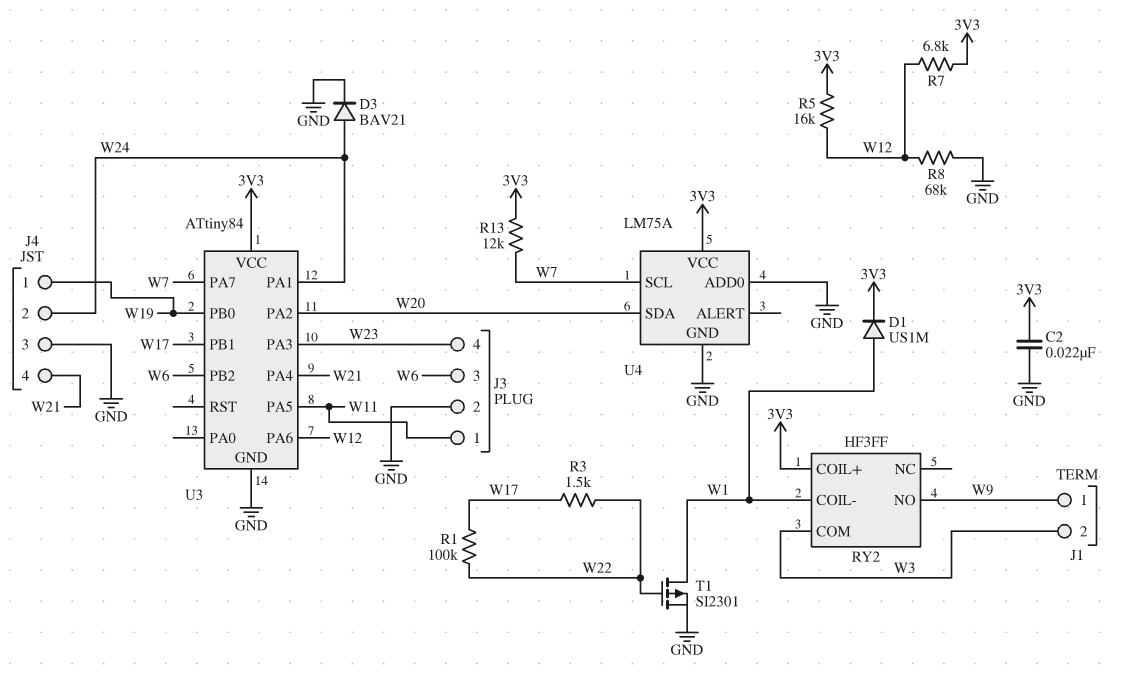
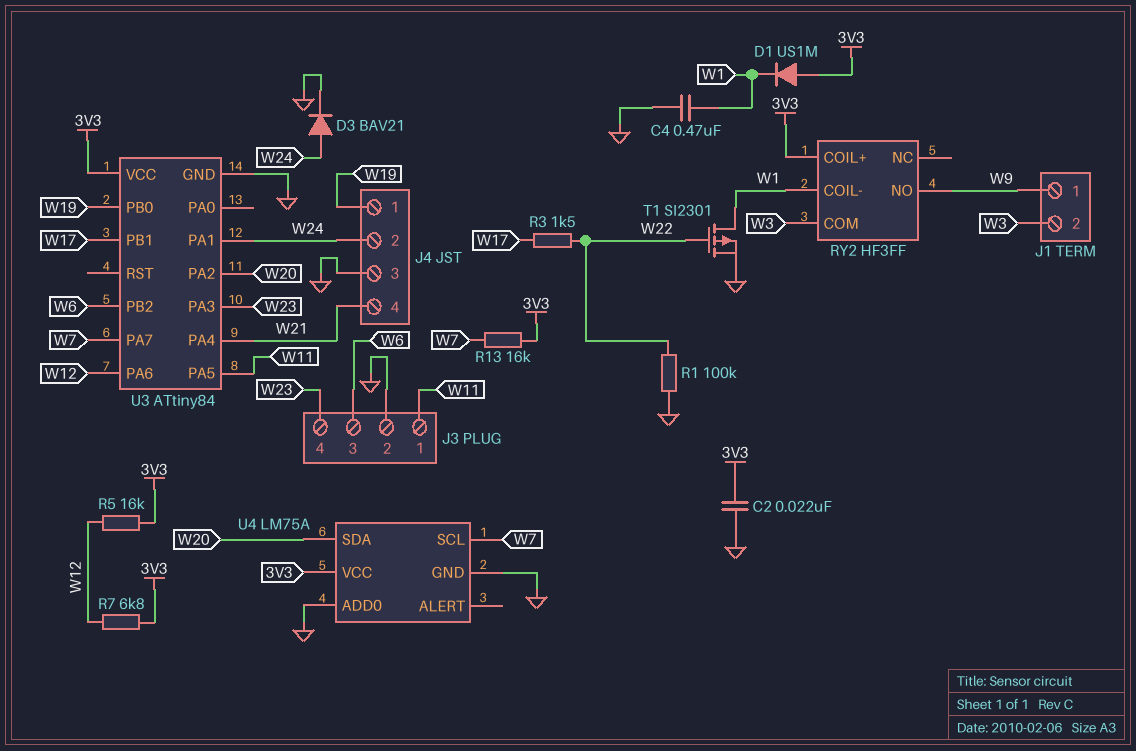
C4: none -> 470nF (GND, W1)
D1: diode US1M (A W1, K 3V3) -> diode US1M (A 3V3, K W1)
R1: 100k (W17, W22) -> 100k (GND, W22)
R8: 68k (GND, W12) -> none
R13: 12k (3V3, W7) -> 16k (3V3, W7)

